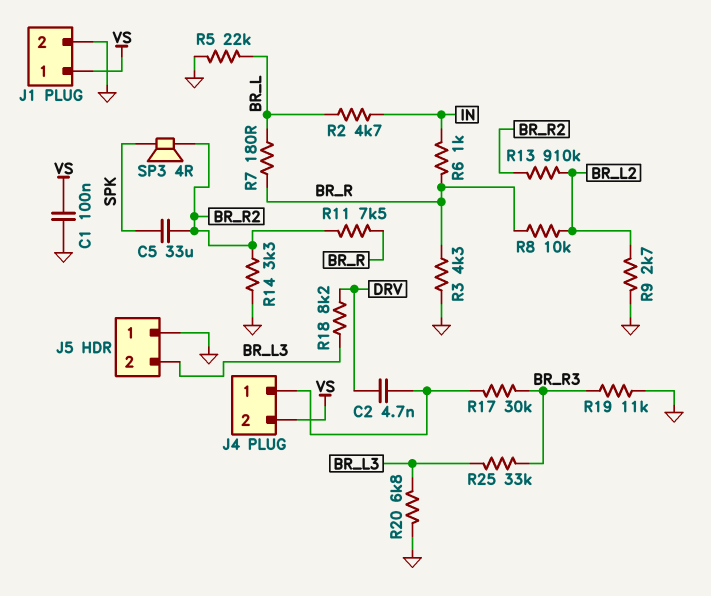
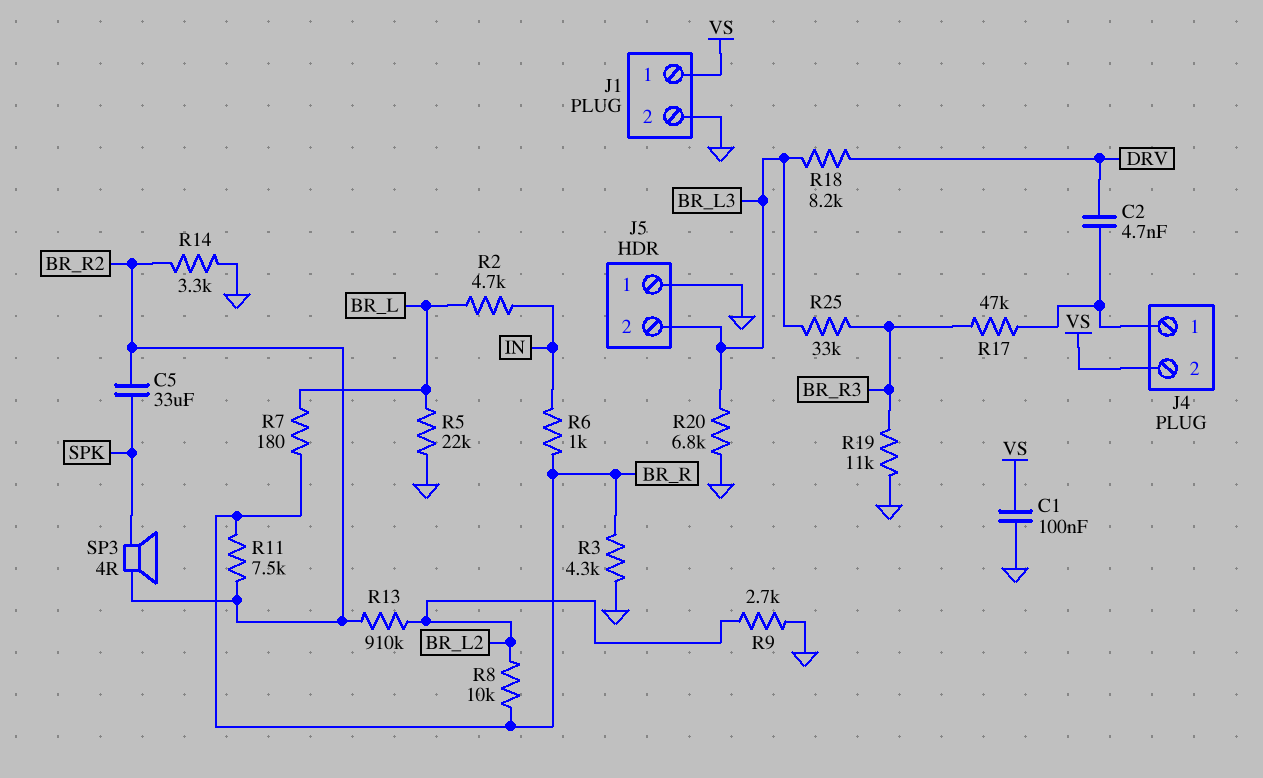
R17: 30k (BR_R3, J4/1) -> 47k (BR_R3, J4/1)

